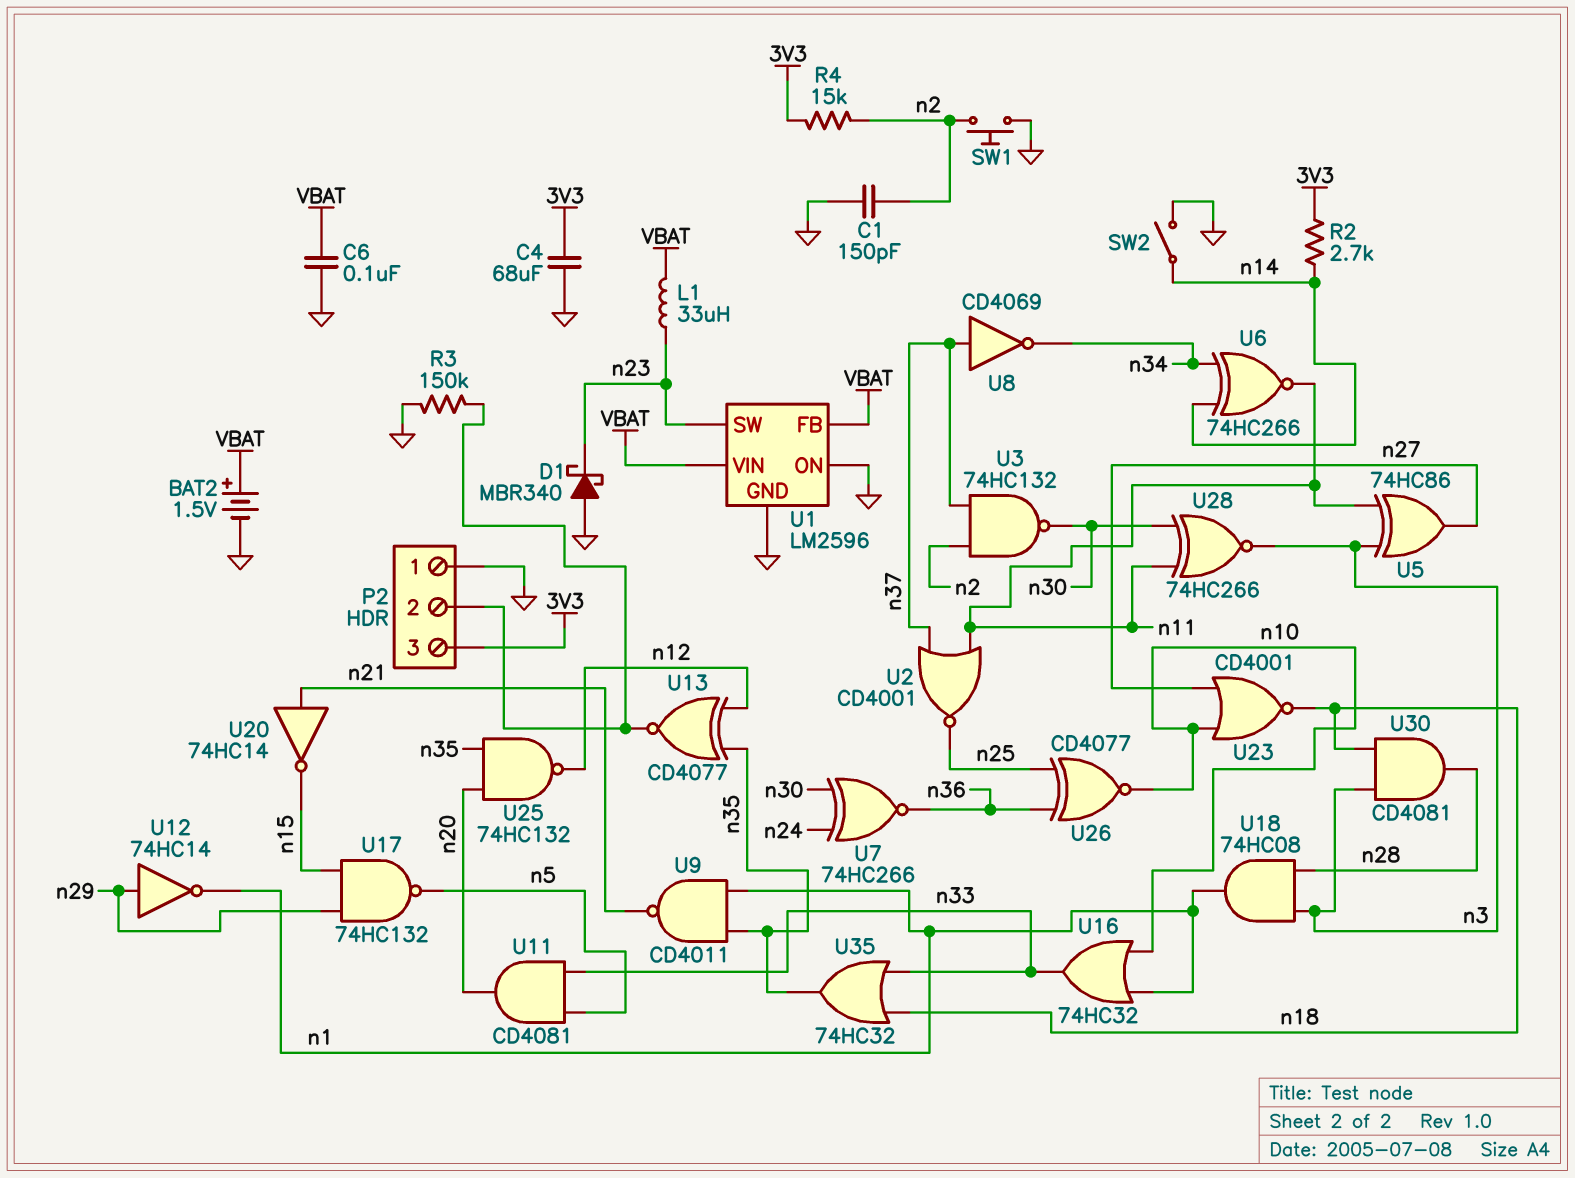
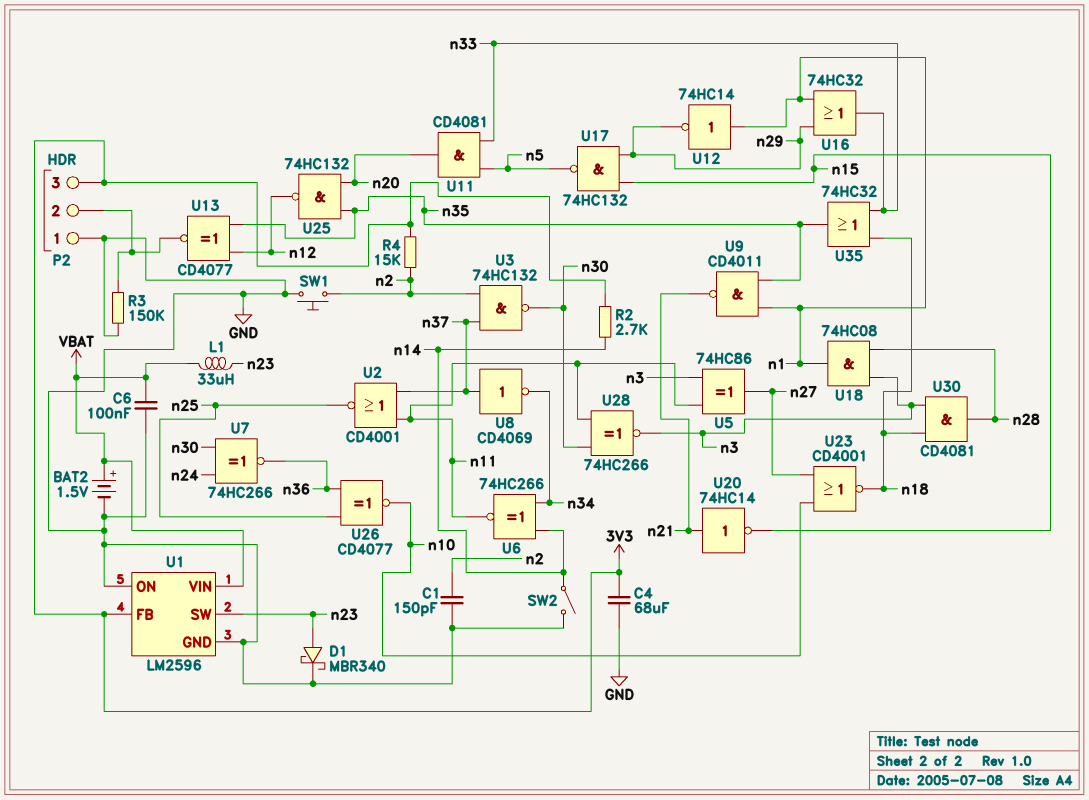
D1: schottky MBR340 (A GND, K n23) -> schottky MBR340 (A n23, K GND)
U1 pin FB: VBAT -> 3V3
U12: NOT 74HC14 (in n29, out n1) -> NOT 74HC14 (in n1, out n29)
U16: OR 74HC32 (in n1, in n10, out n33) -> OR 74HC32 (in n1, in n29, out n33)

